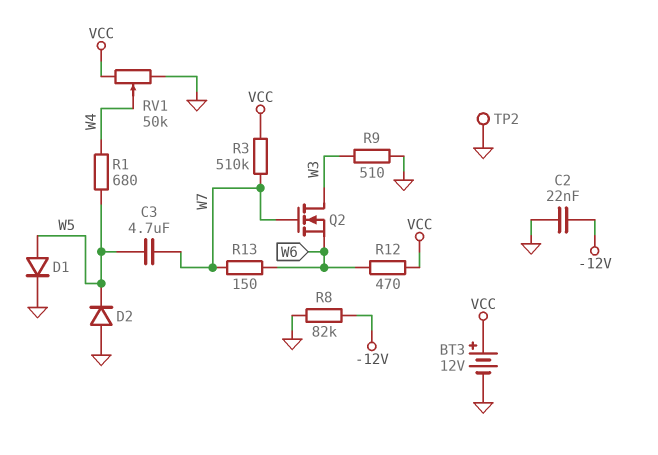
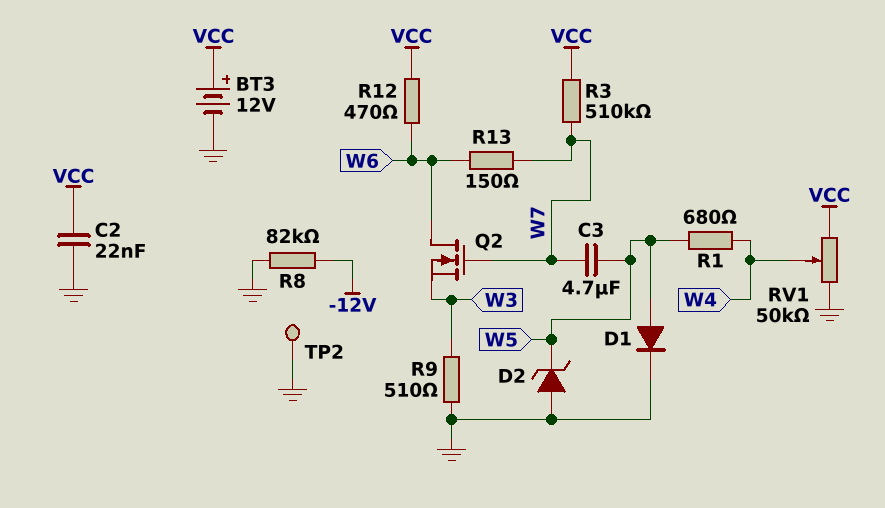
C2: 22nF (-12V, GND) -> 22nF (GND, VCC)
D2: diode (A GND, K W5) -> zener (A GND, K W5)
Q2: NMOS (G W7, D W3, S W6) -> NMOS (G W7, D W6, S W3)

